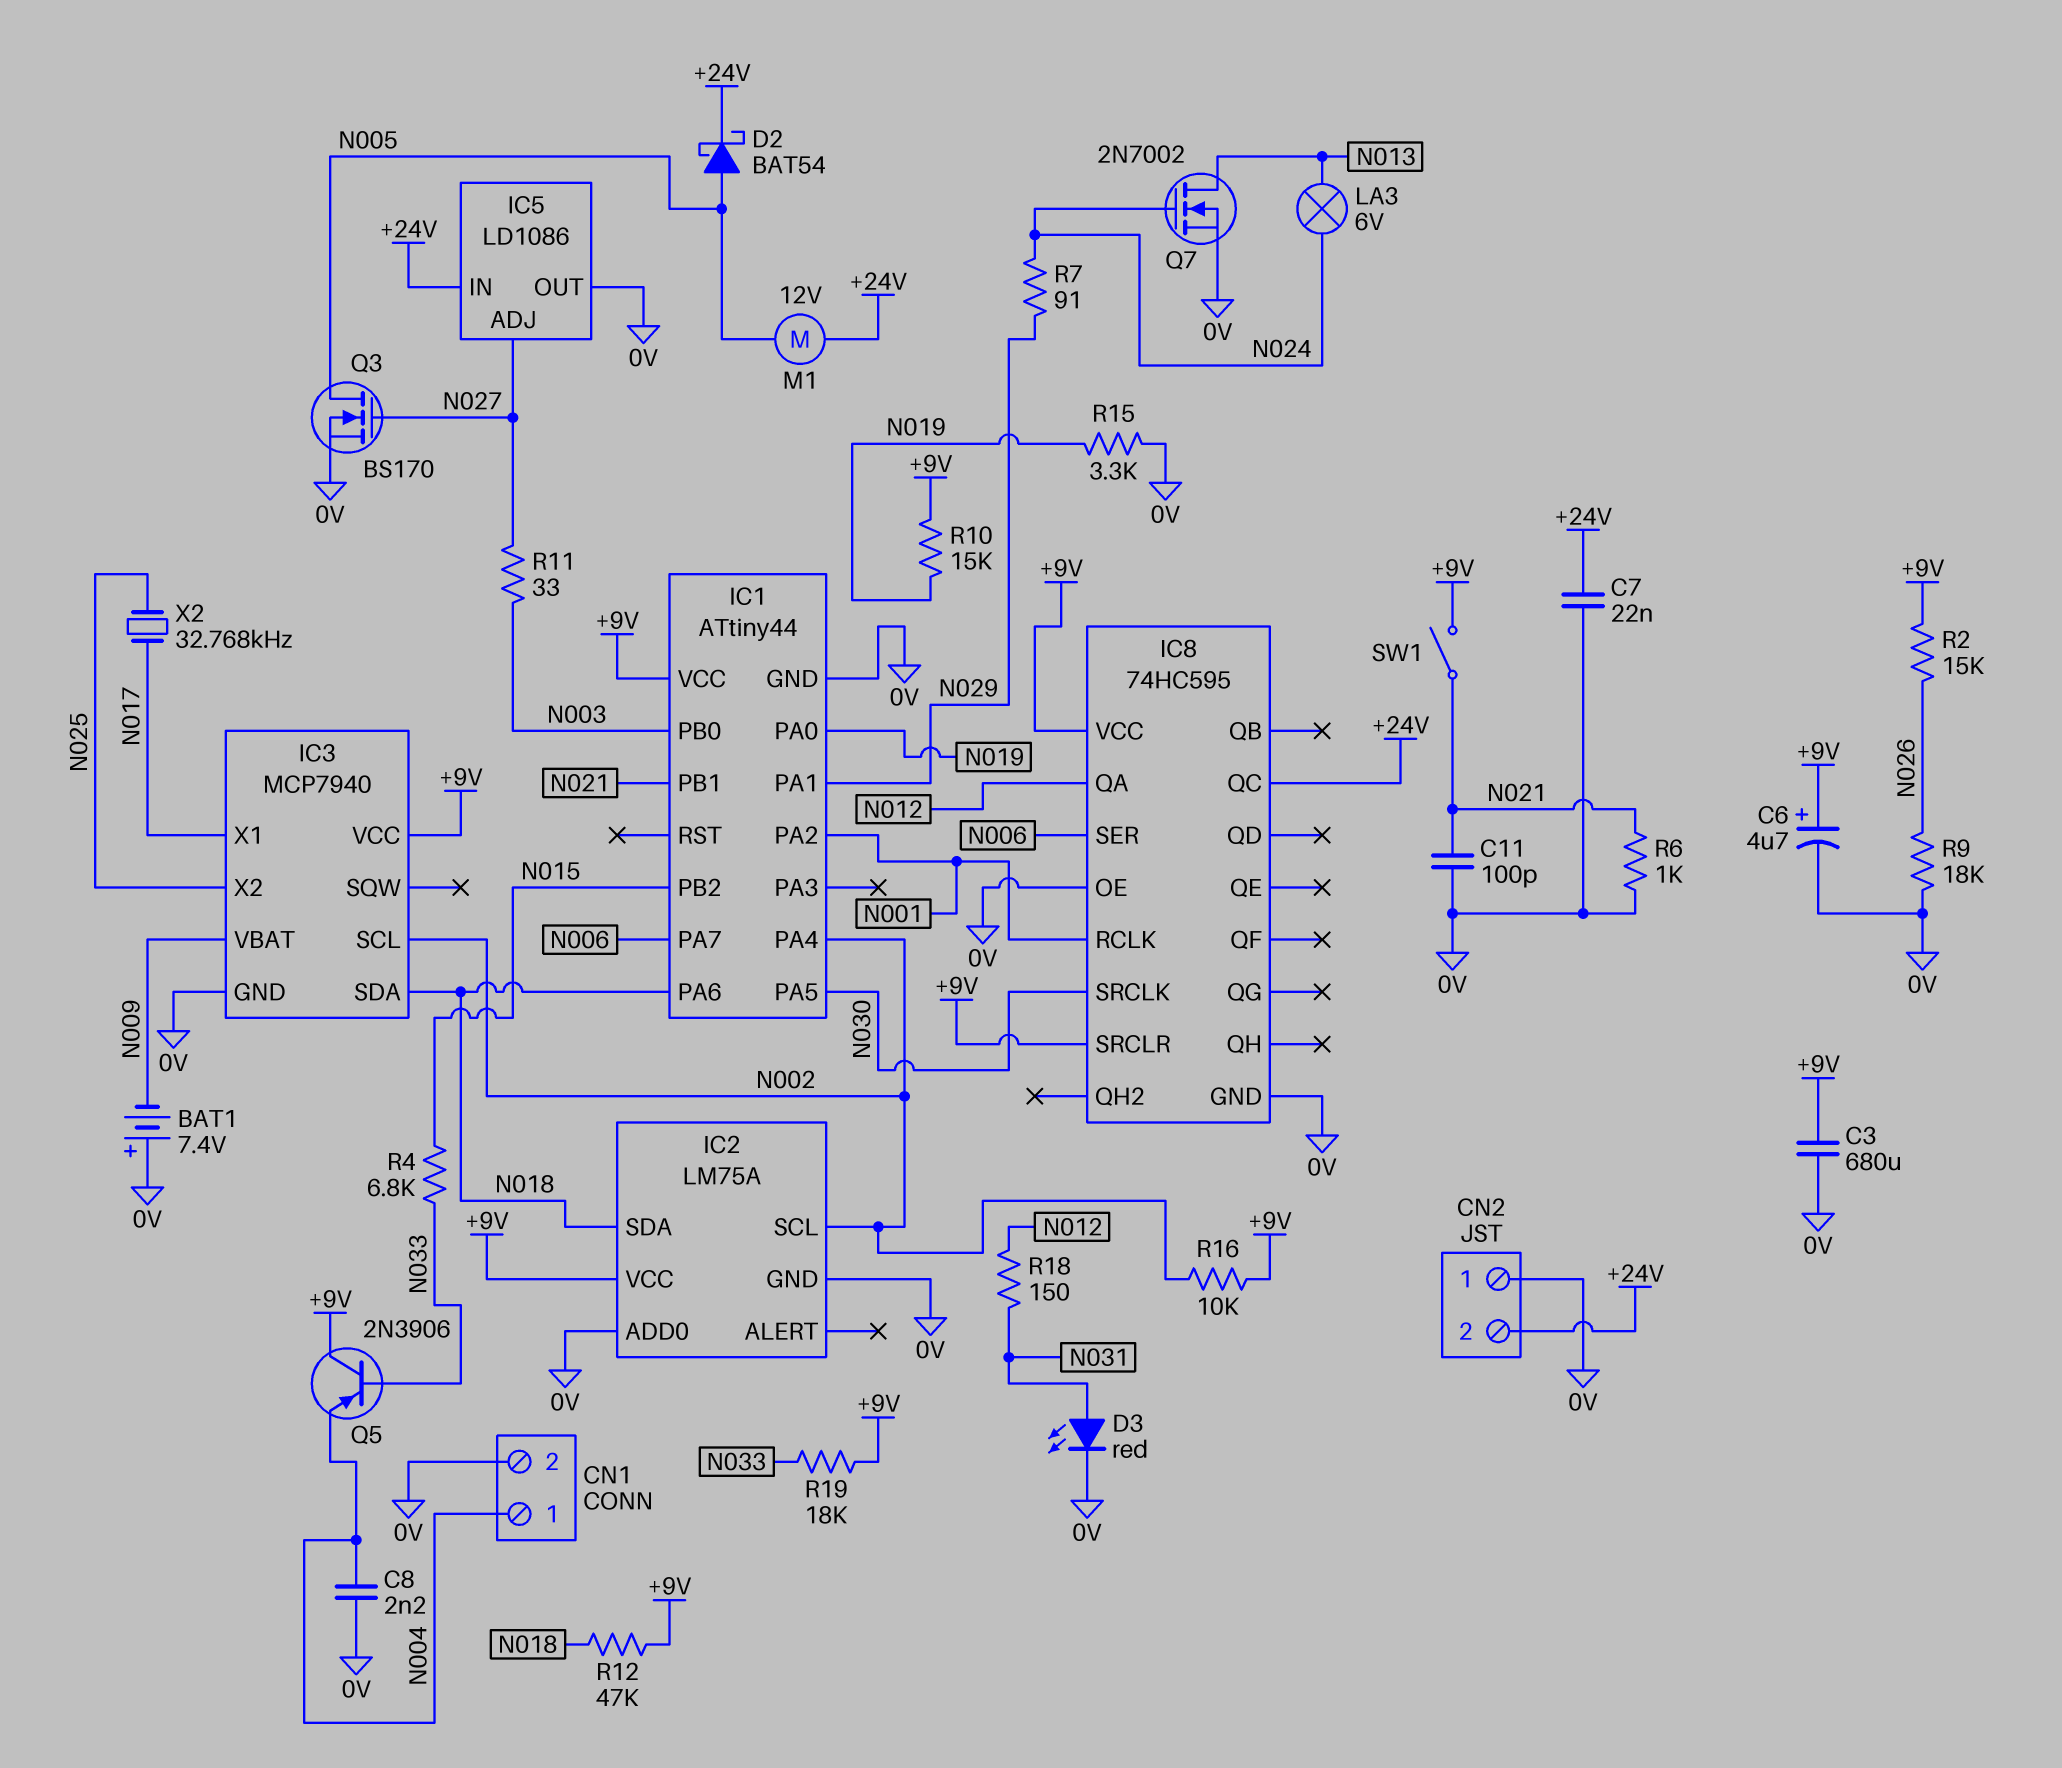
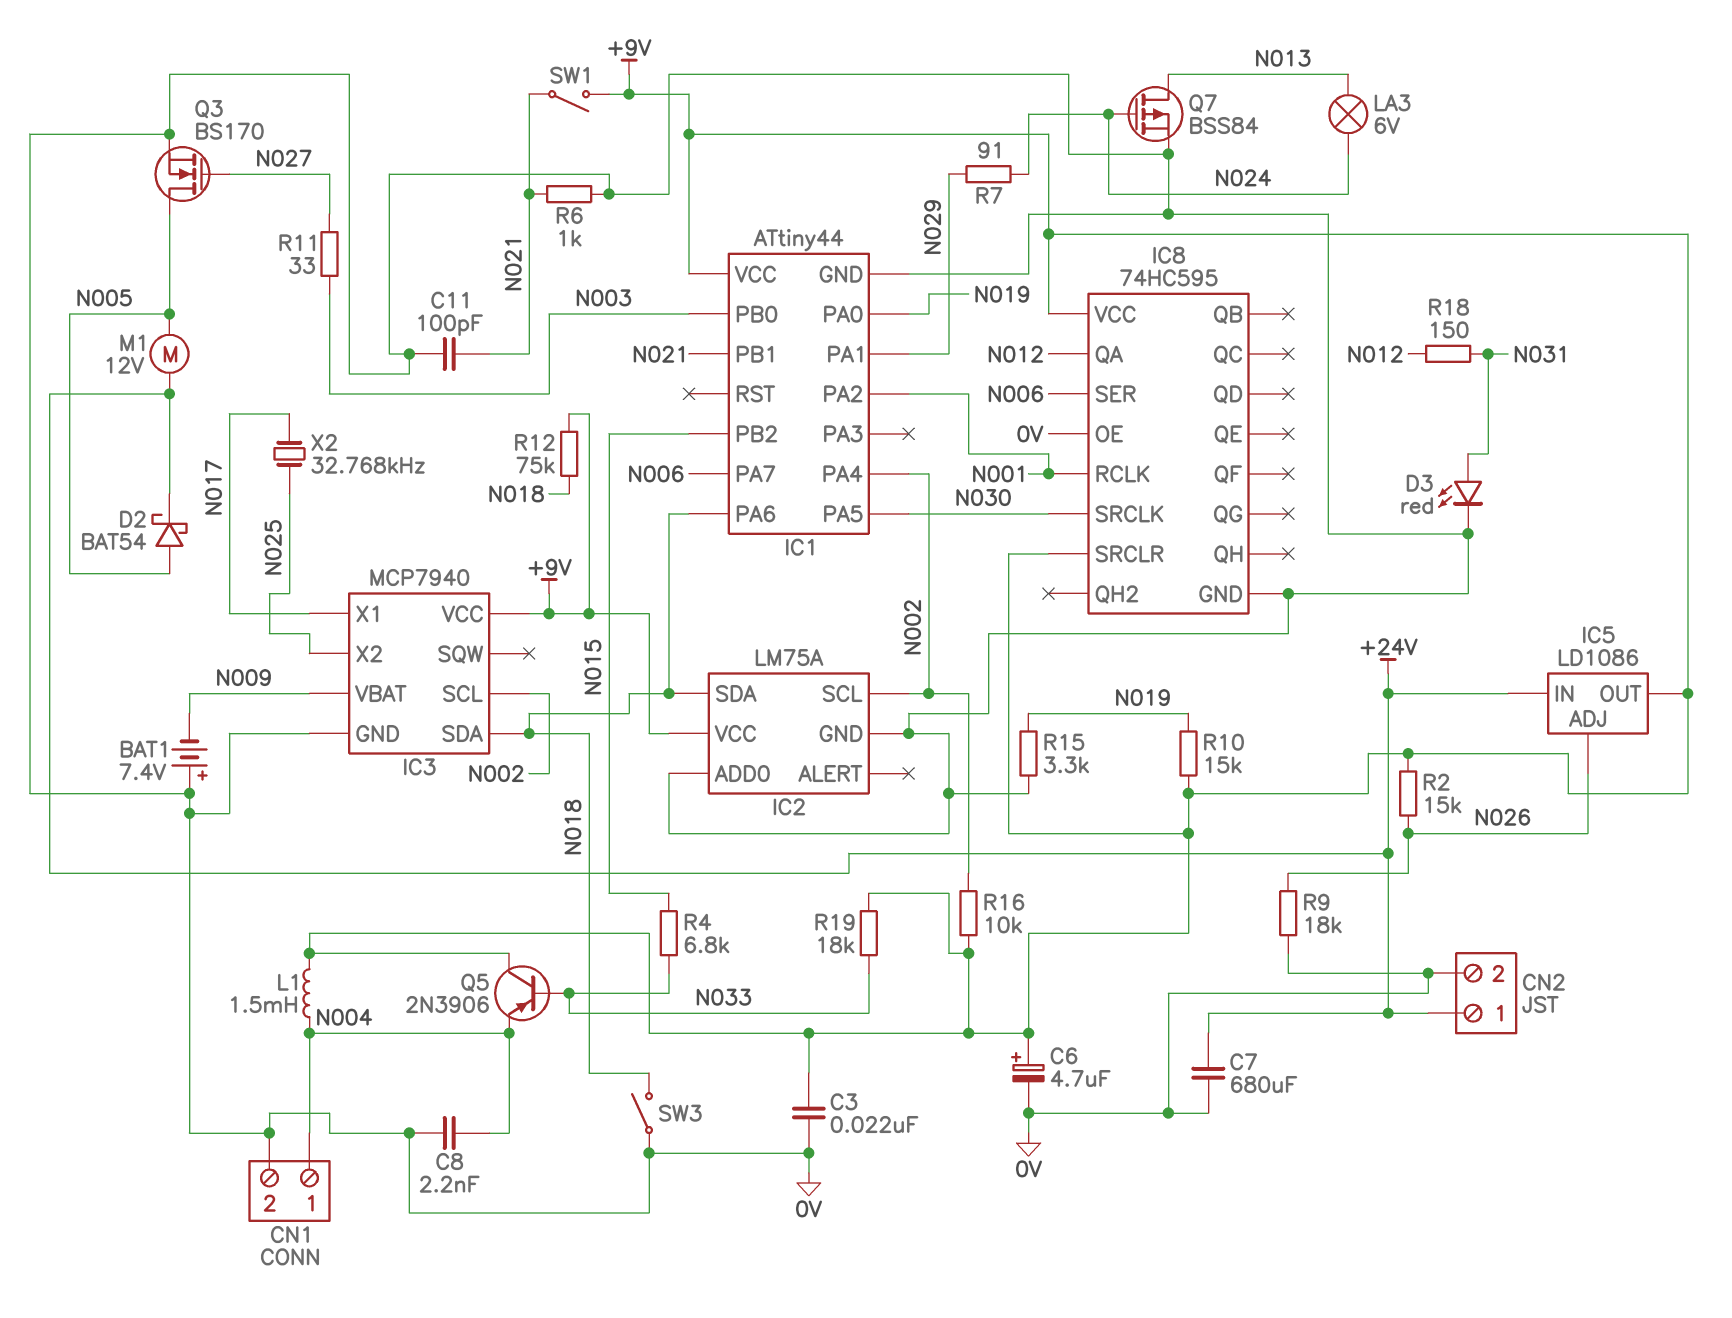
C3: 680uF (+9V, 0V) -> 22nF (+9V, 0V)
C7: 22nF (+24V, 0V) -> 680uF (+24V, 0V)
CN2 pin 1: 0V -> +24V
CN2 pin 2: +24V -> 0V
IC5 pin ADJ: N027 -> N026
IC5 pin OUT: 0V -> +9V
IC8 pin QC: +24V -> none
L1: none -> 1.5mH (+9V, N004)
Q7: NMOS 2N7002 (G N024, D N013, S 0V) -> PMOS BSS84 (G N024, D N013, S 0V)
R12: 47k (+9V, N018) -> 75k (+9V, N018)
SW3: none -> switch (0V, N018)

